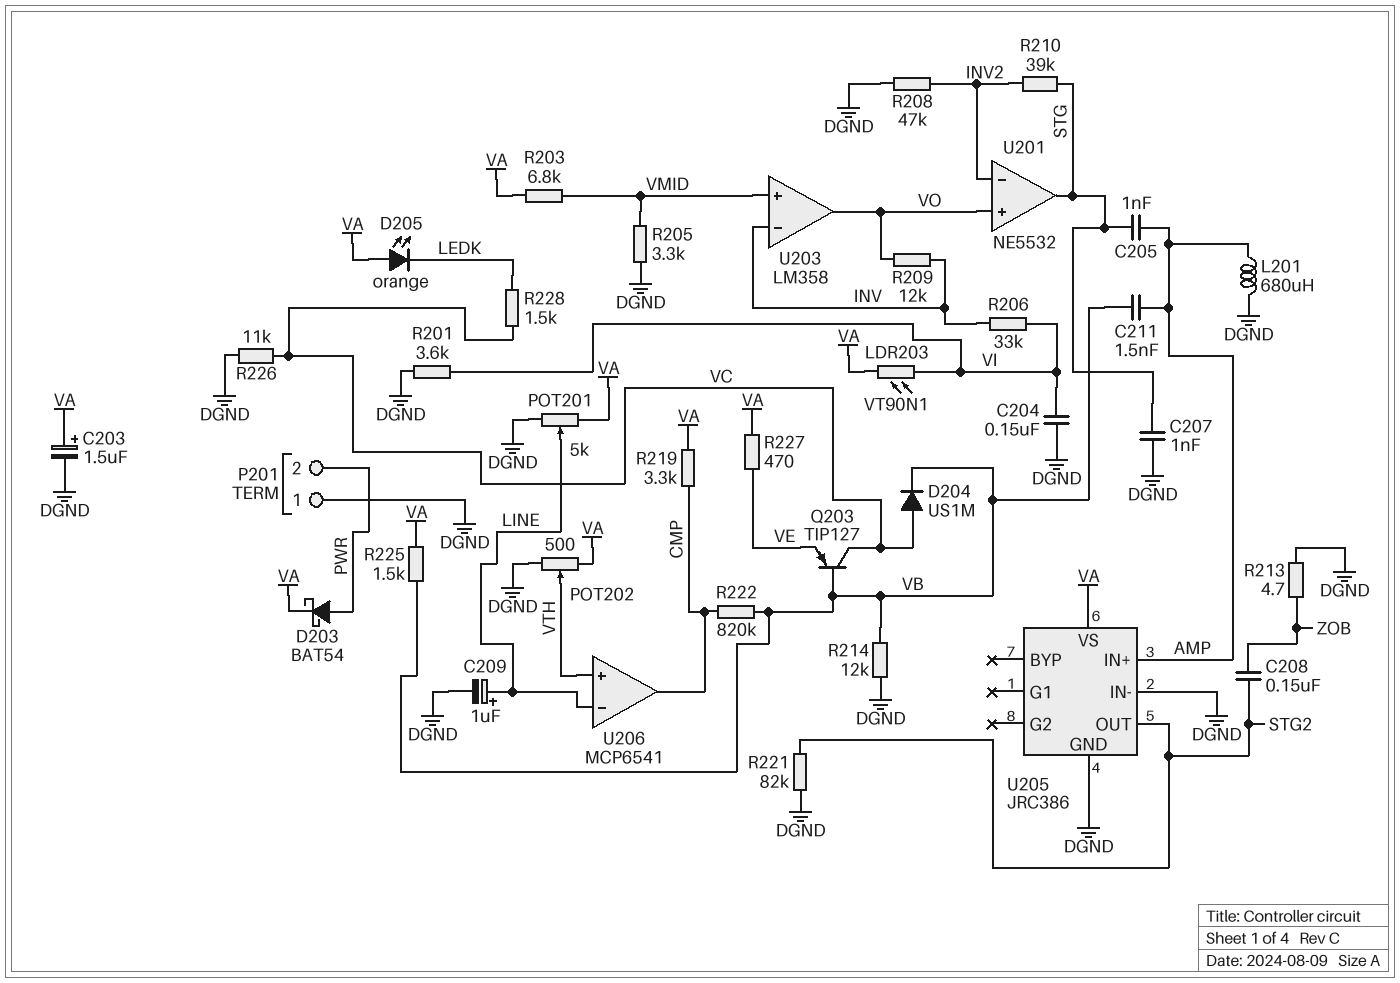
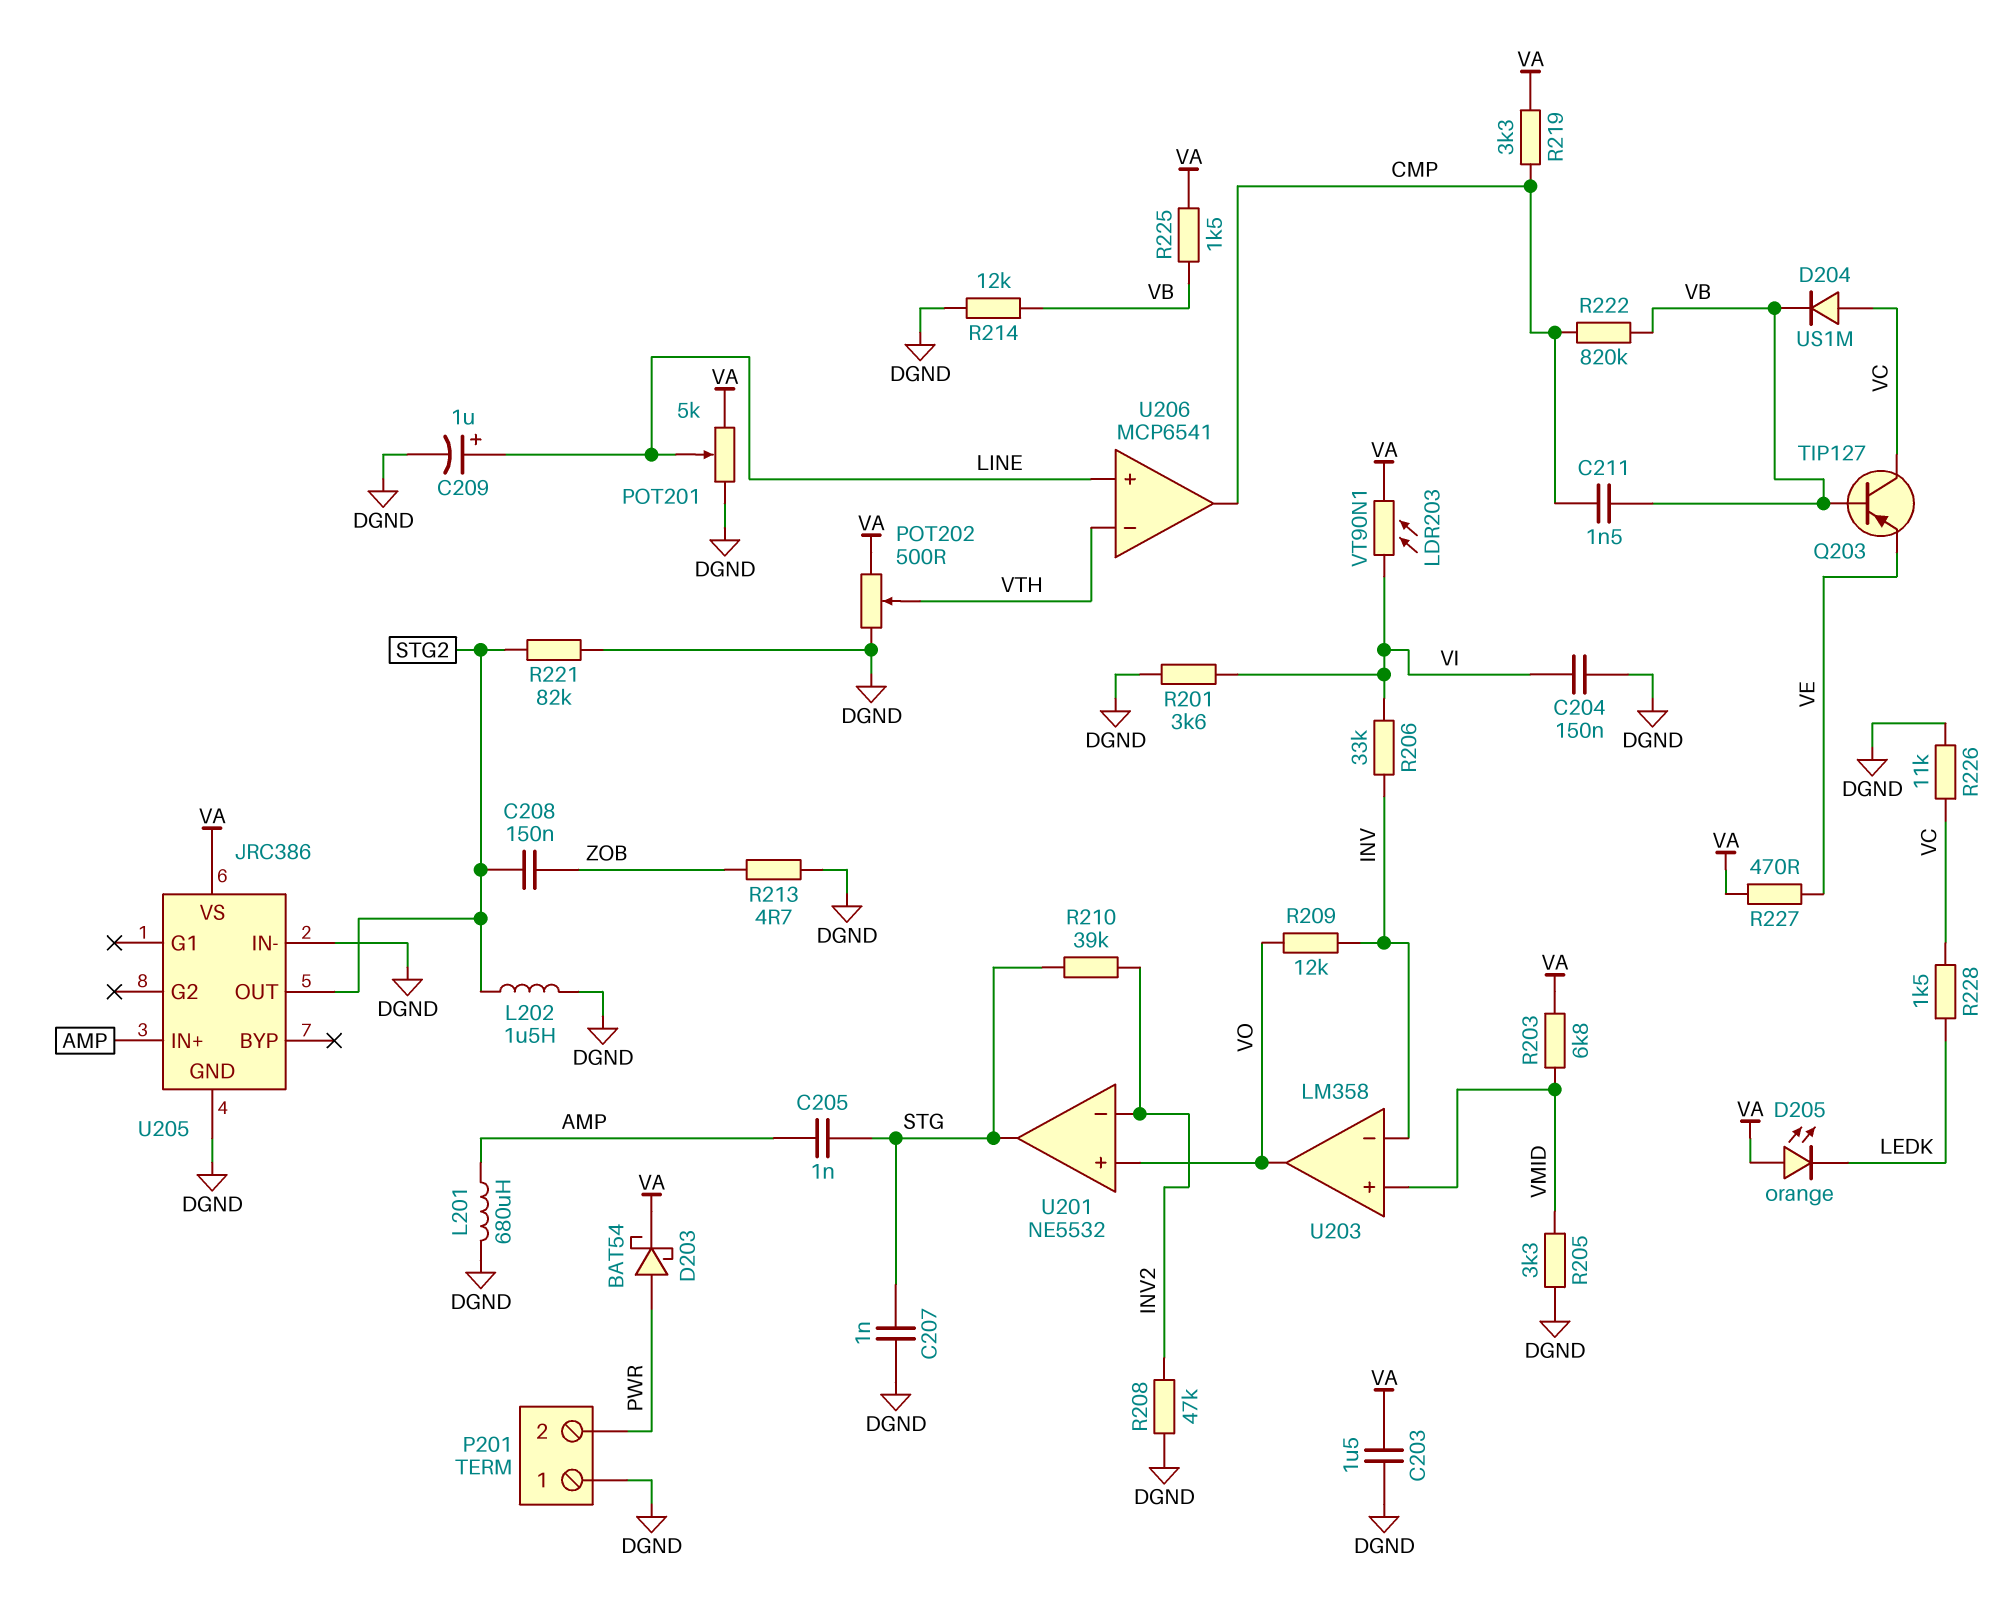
C203: 1.5uF (plus VA, minus DGND) -> 1.5uF (DGND, VA)
C211: 1.5nF (AMP, VB) -> 1.5nF (CMP, VB)
L202: none -> 1.5uH (DGND, STG2)
U206 pin in+: VTH -> LINE
U206 pin in-: LINE -> VTH

